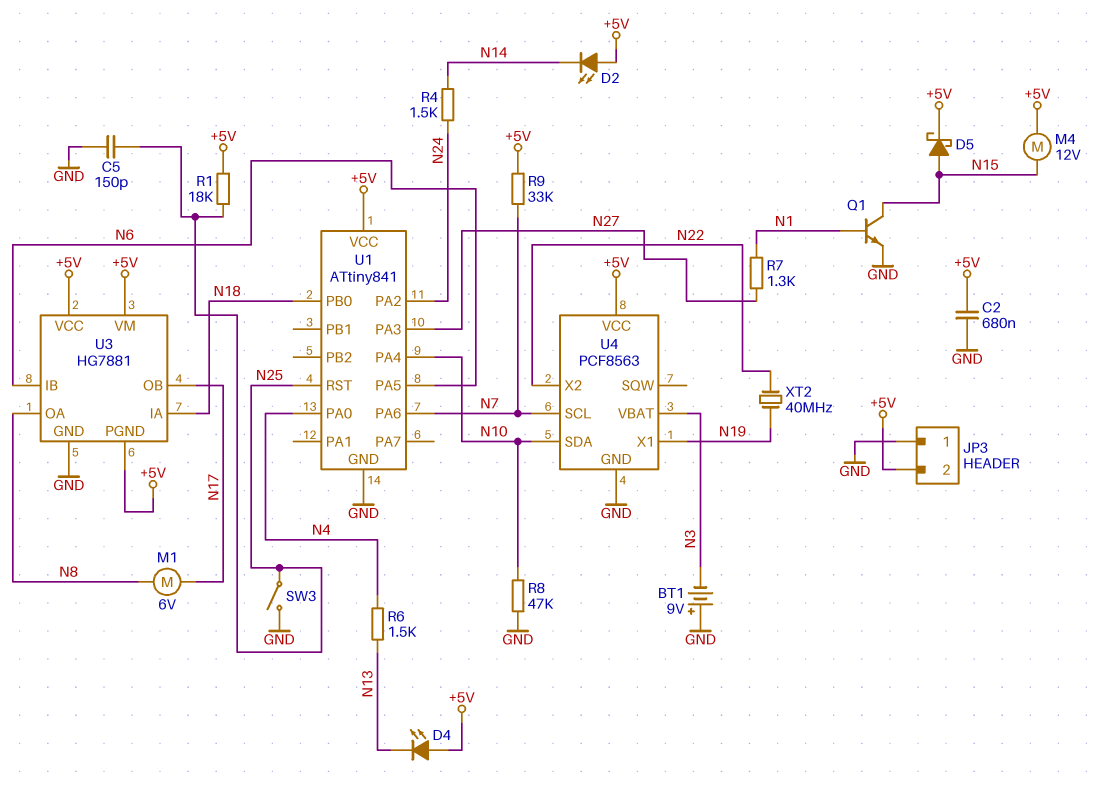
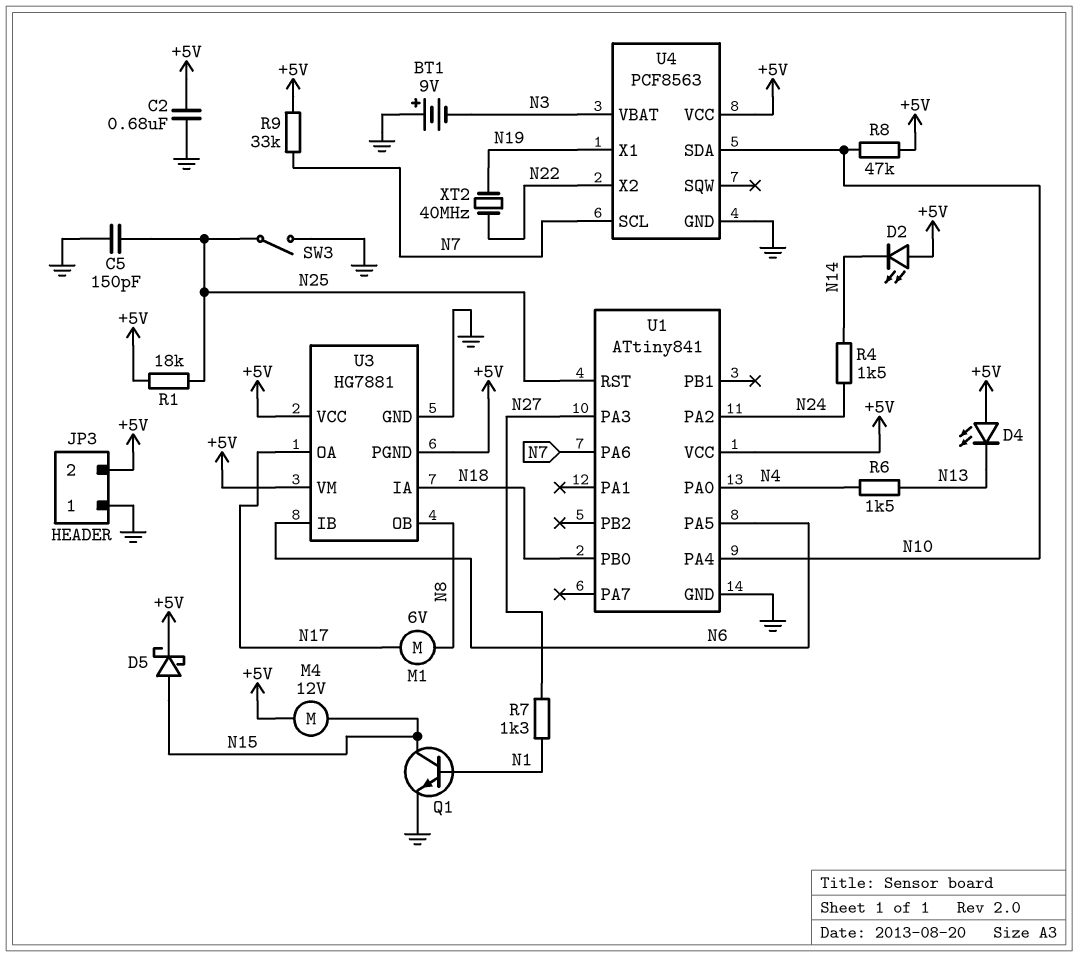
R8: 47k (GND, N10) -> 47k (+5V, N10)
U3 pin OA: N8 -> N17
U3 pin OB: N17 -> N8

